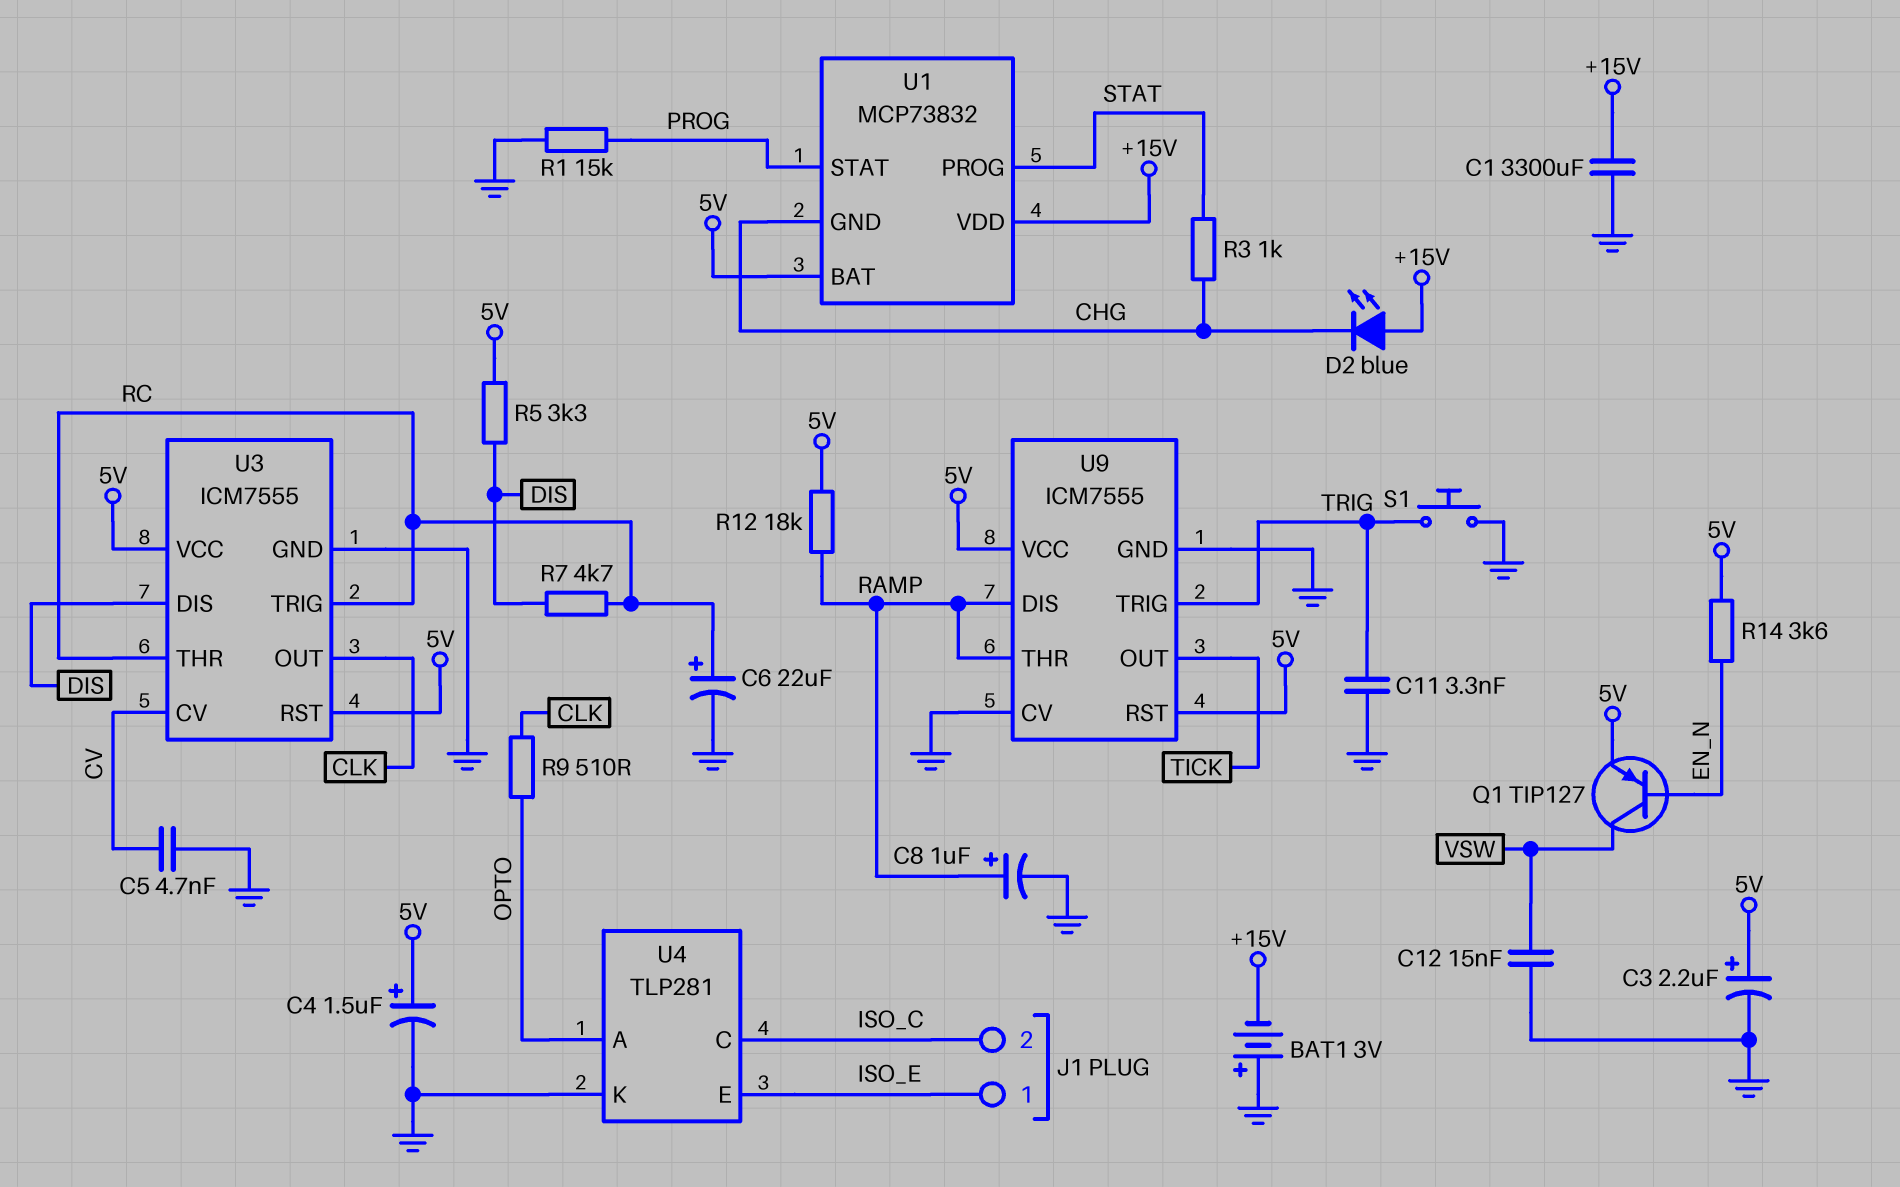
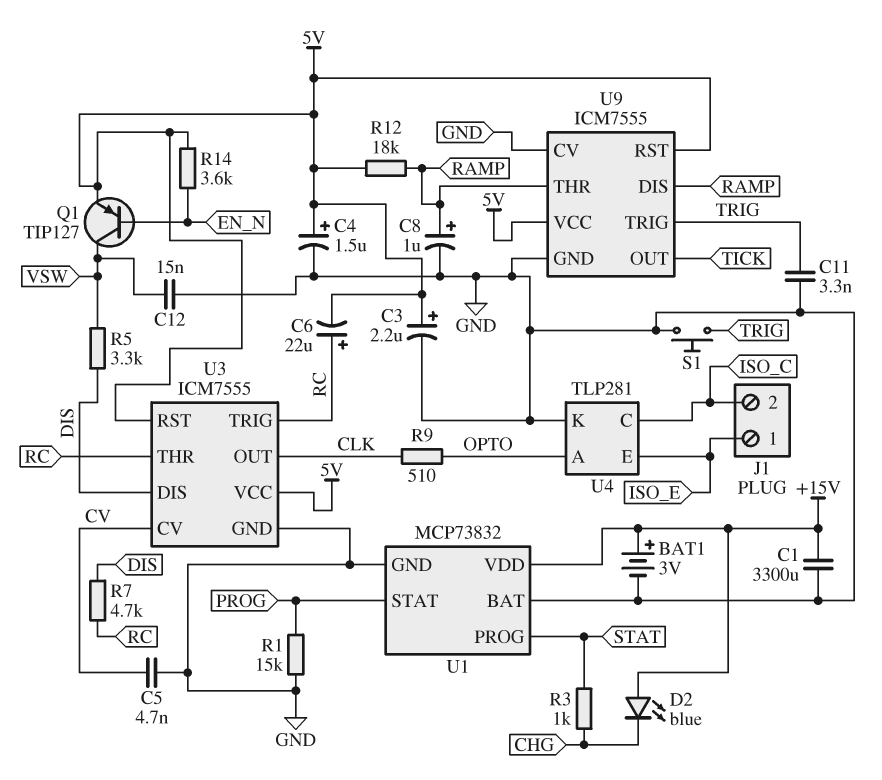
BAT1: 3V (plus GND, minus +15V) -> 3V (plus +15V, minus GND)
C6: 22uF (plus RC, minus GND) -> 22uF (plus RC, minus 5V)
R5: 3.3k (5V, DIS) -> 3.3k (DIS, VSW)
U1 pin BAT: 5V -> GND
U1 pin GND: CHG -> GND

